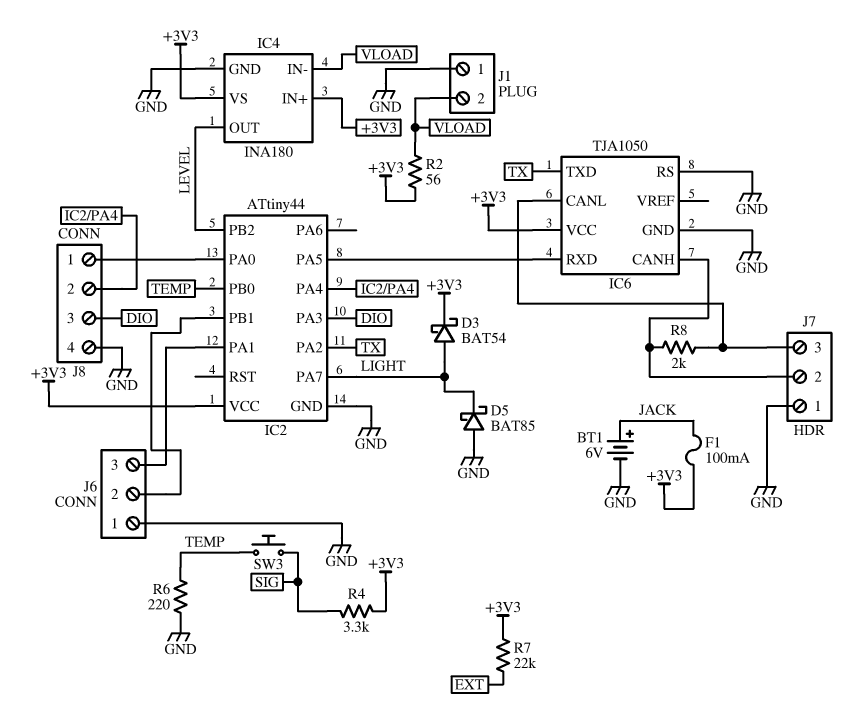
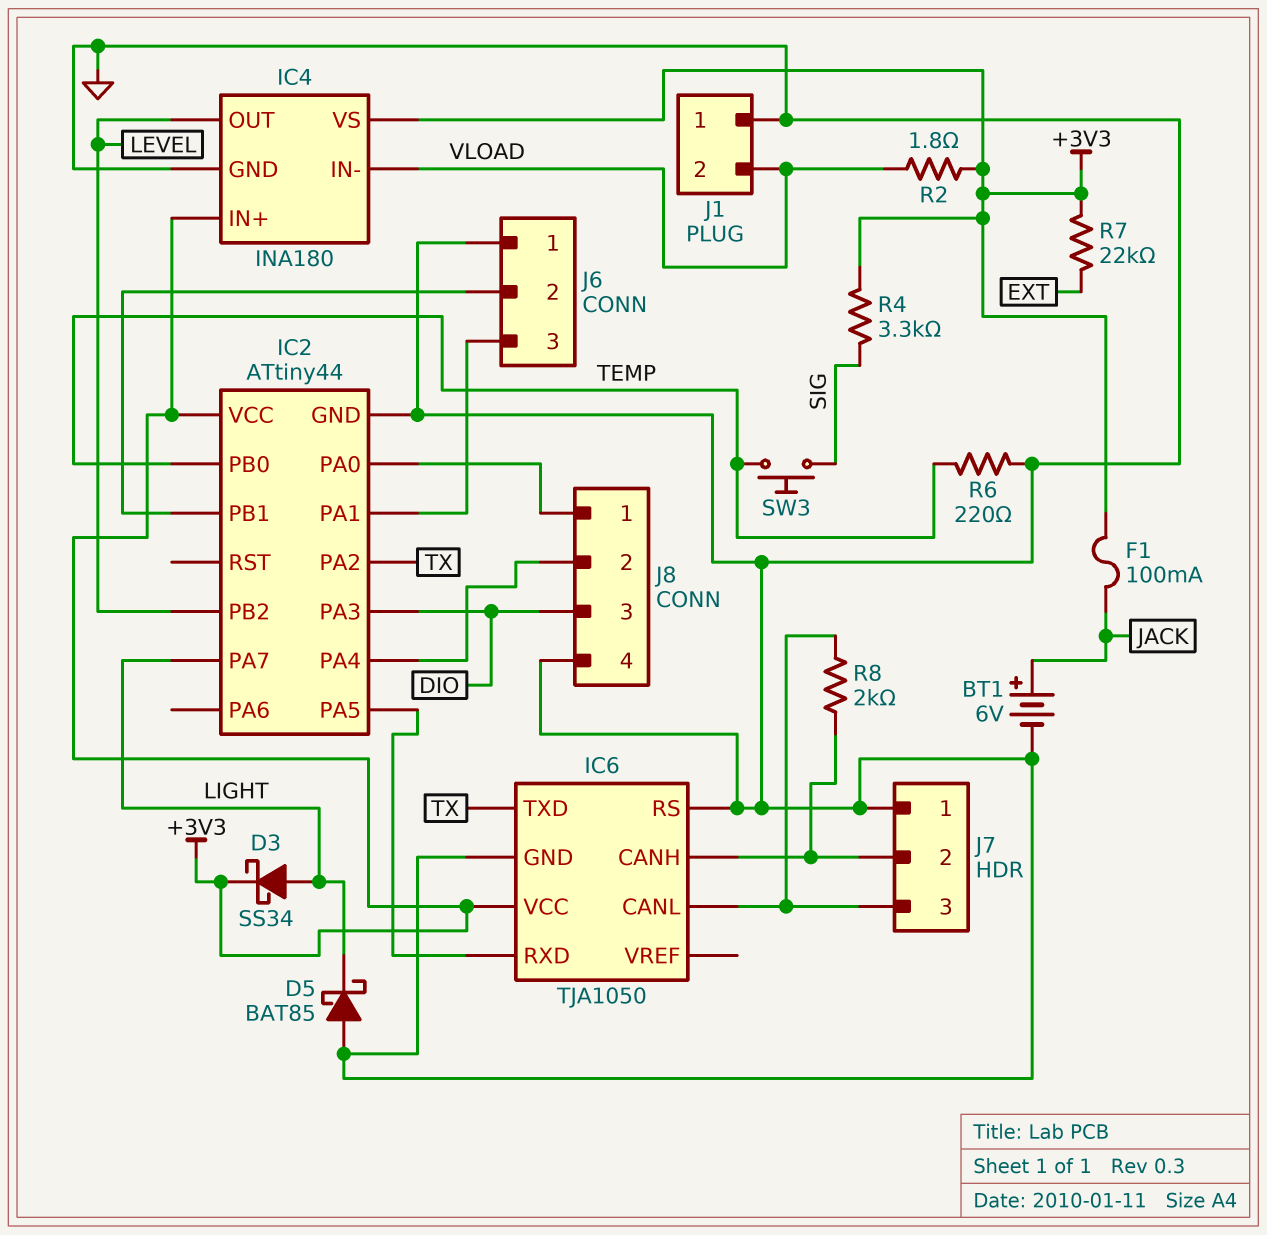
D3: schottky BAT54 (A LIGHT, K +3V3) -> schottky SS34 (A LIGHT, K +3V3)
R2: 56 (+3V3, VLOAD) -> 1.8 (+3V3, VLOAD)

